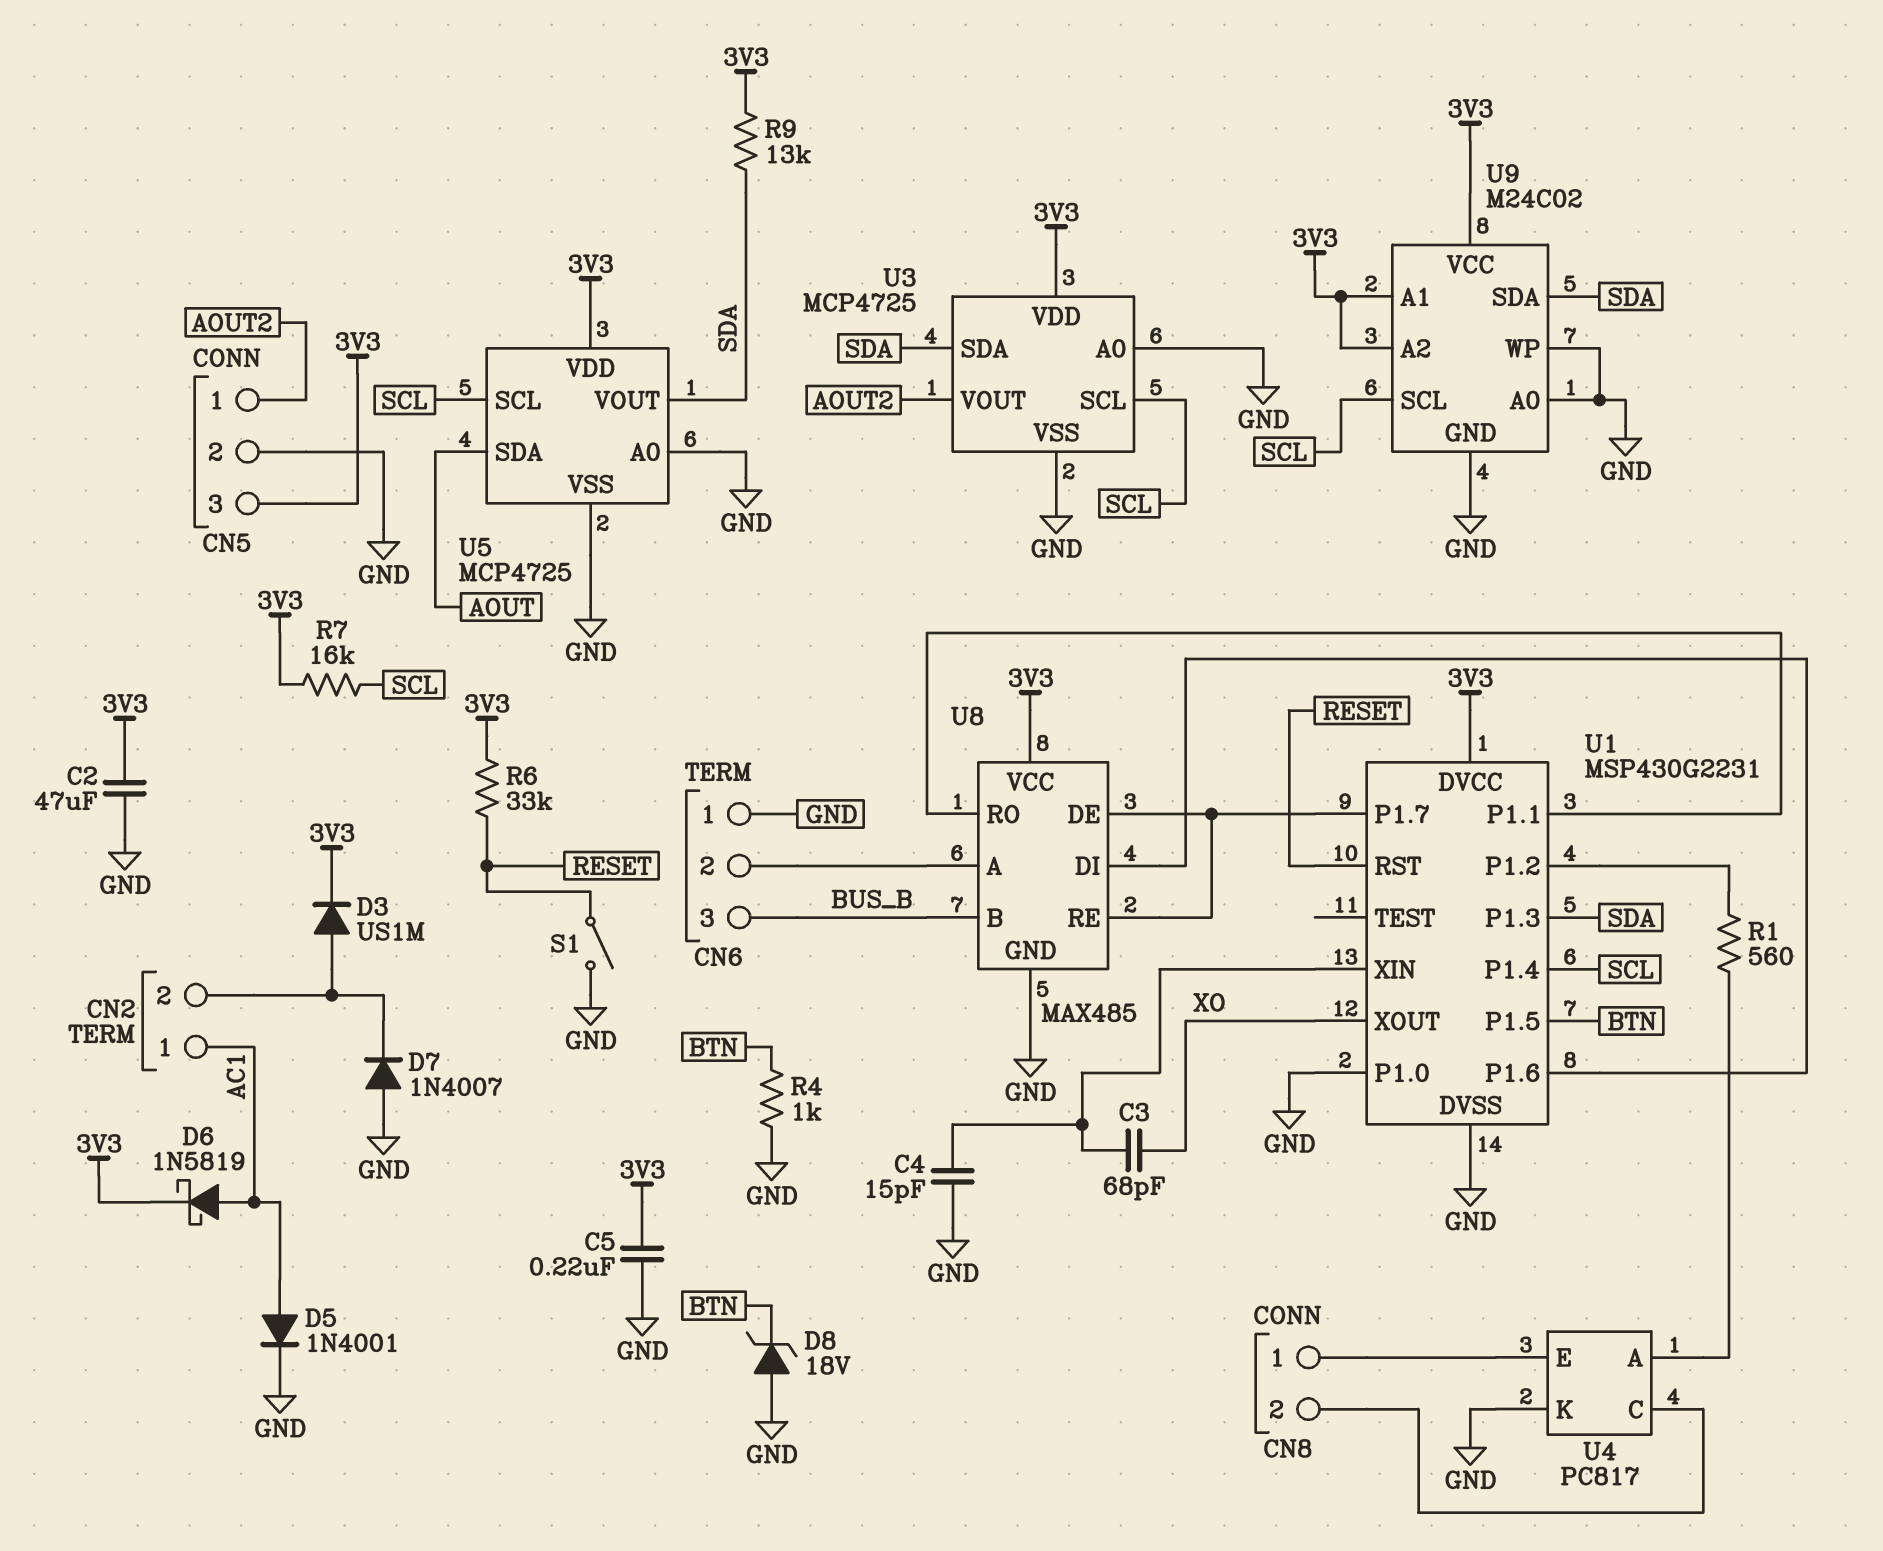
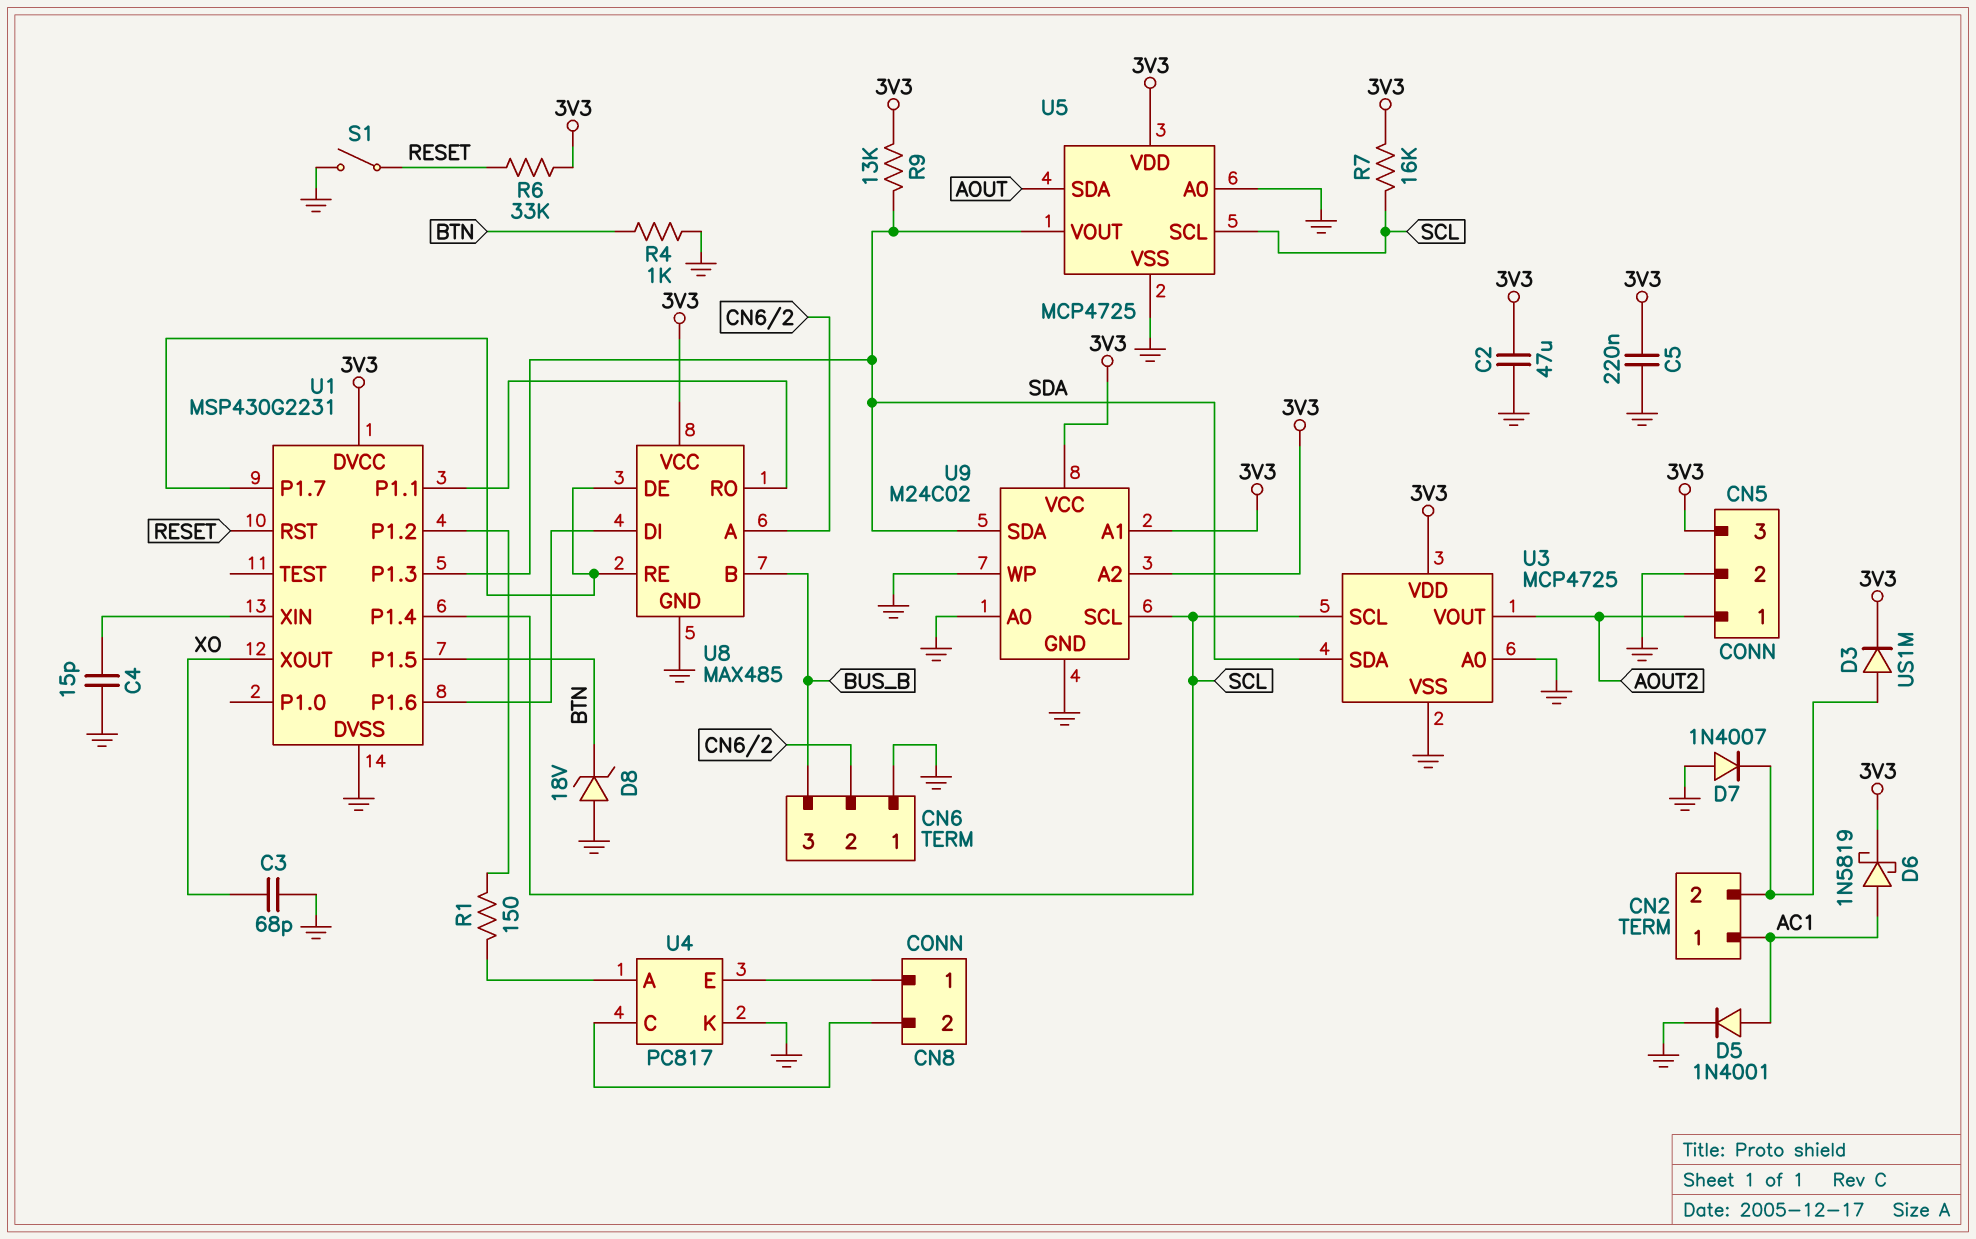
C3: 68pF (U1/XIN, XO) -> 68pF (GND, XO)
R1: 560 (U1/P1.2, U4/A) -> 150 (U1/P1.2, U4/A)
U1 pin P1.0: GND -> none

